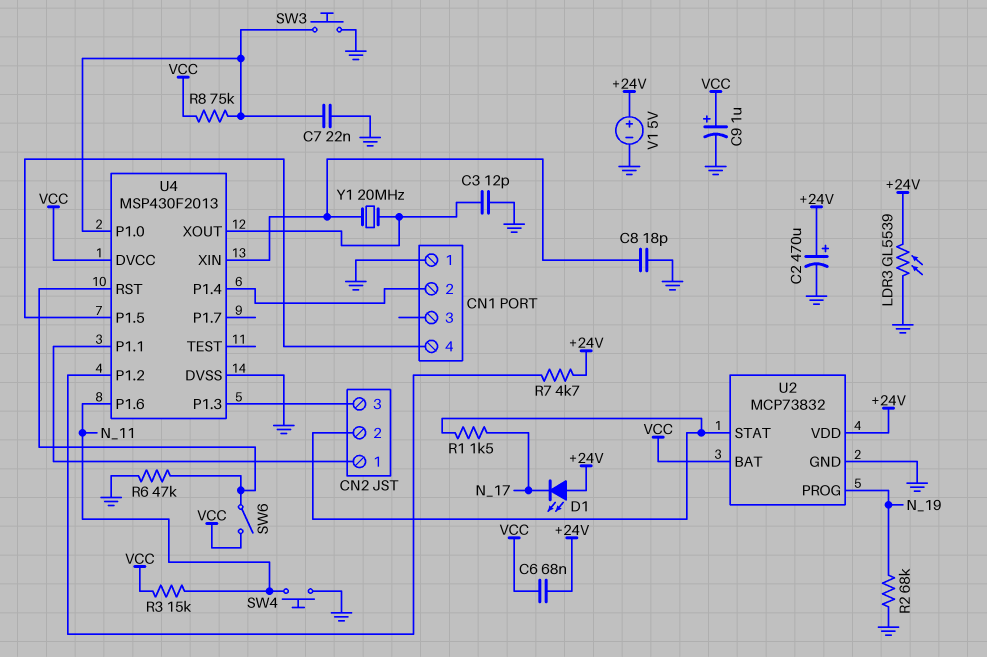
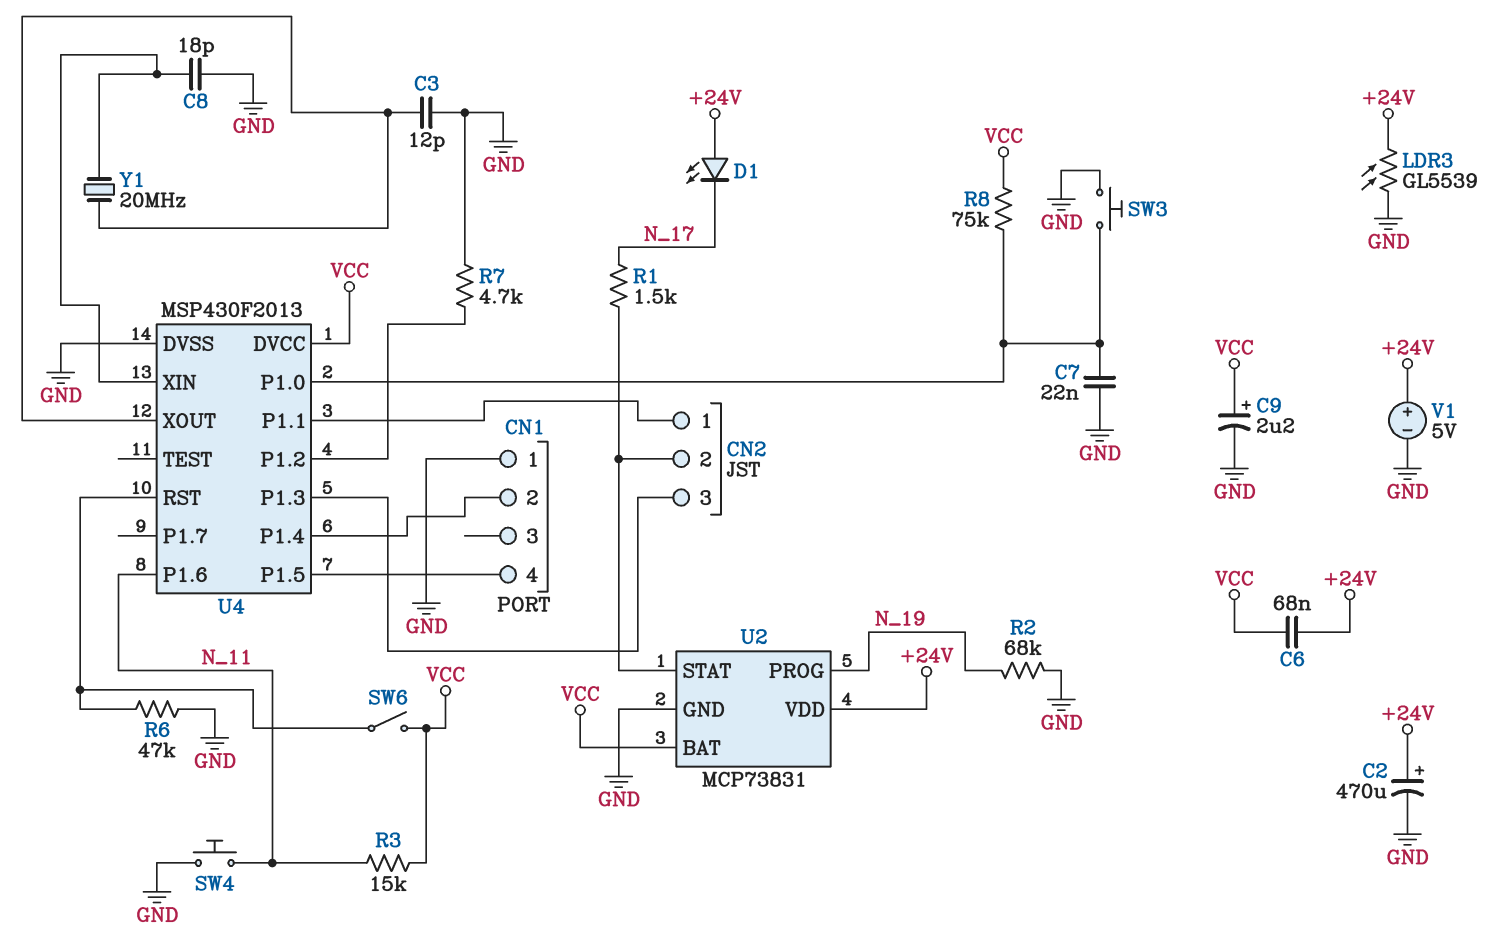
C9: 1uF (plus VCC, minus GND) -> 2.2uF (plus VCC, minus GND)
R7: 4.7k (+24V, U4/P1.2) -> 4.7k (GND, U4/P1.2)
U2: MCP73832 -> MCP73831

